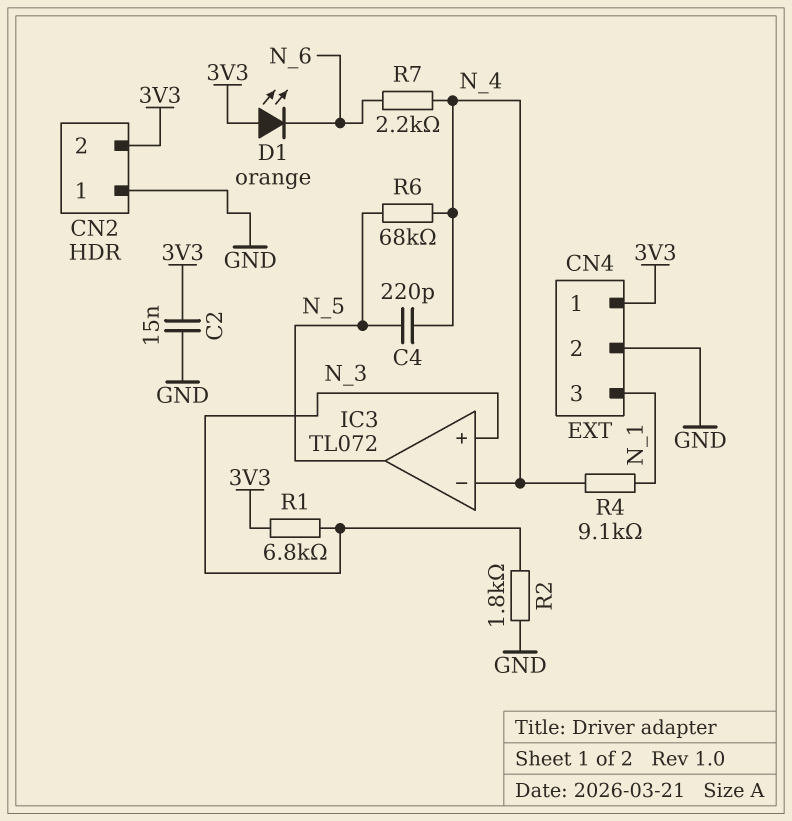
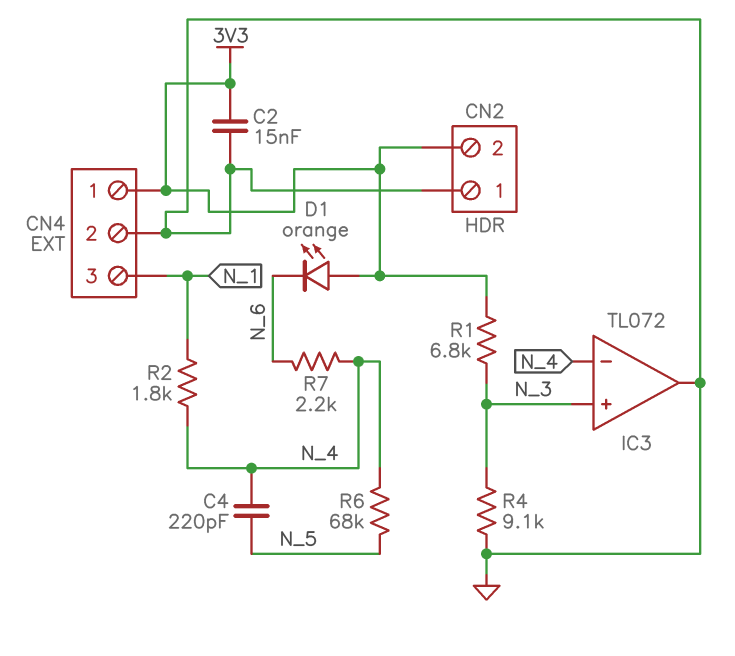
IC3 pin out: N_5 -> GND
R2: 1.8k (GND, N_3) -> 1.8k (N_1, N_4)
R4: 9.1k (N_1, N_4) -> 9.1k (GND, N_3)

